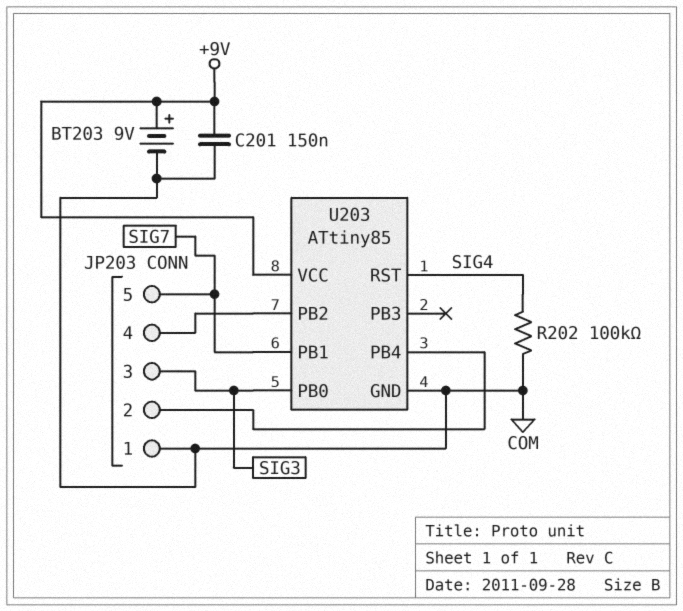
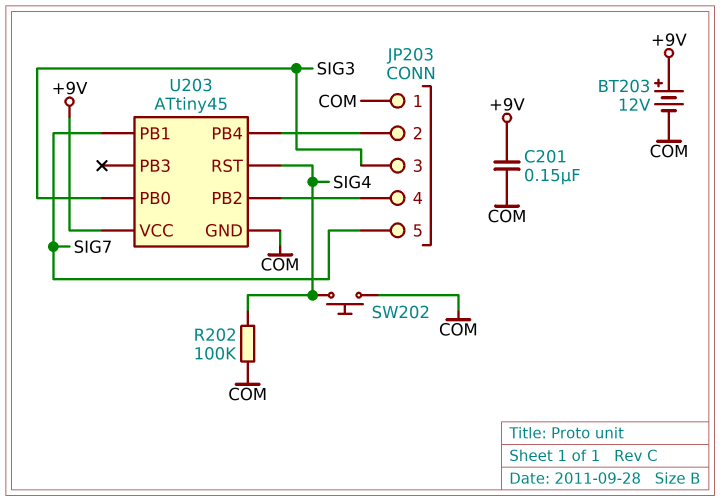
BT203: 9V (plus +9V, minus COM) -> 12V (plus +9V, minus COM)
SW202: none -> button (COM, SIG4)
U203: ATtiny85 -> ATtiny45

